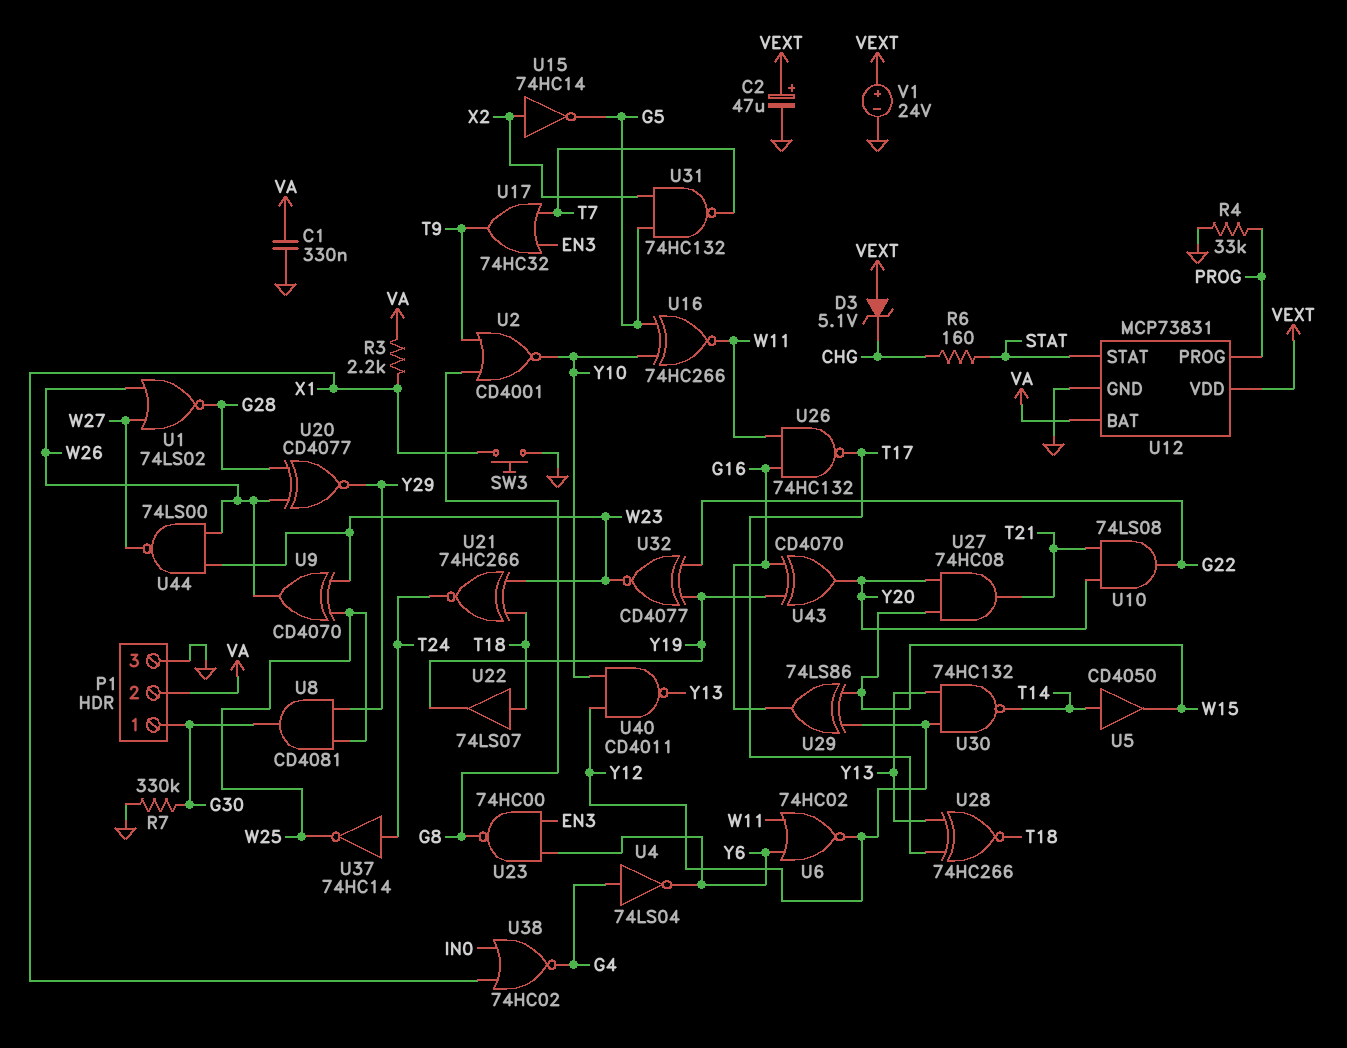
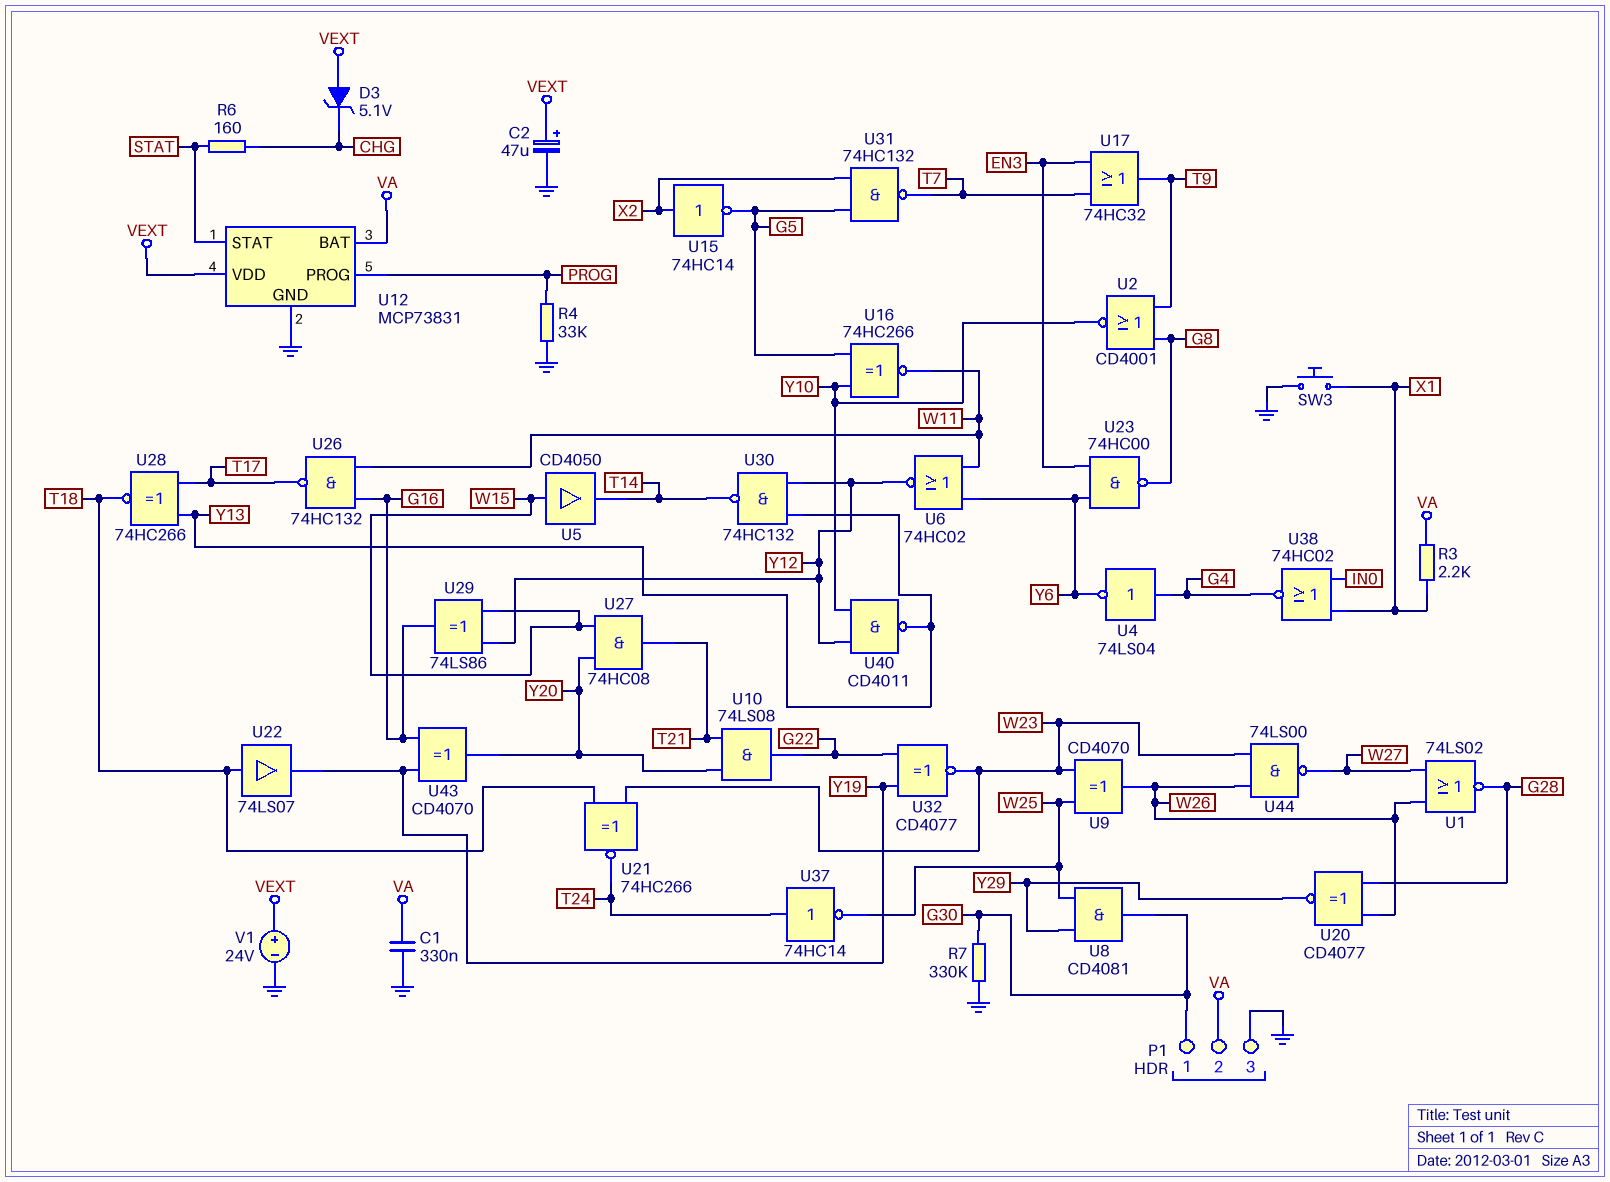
U5: buffer CD4050 (in T14, out W15) -> buffer CD4050 (in W15, out T14)

